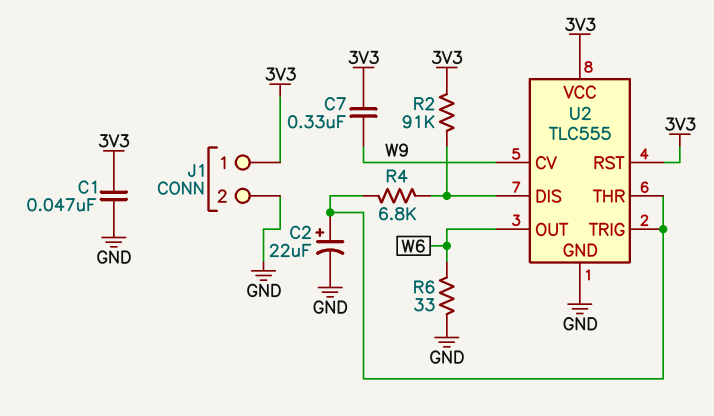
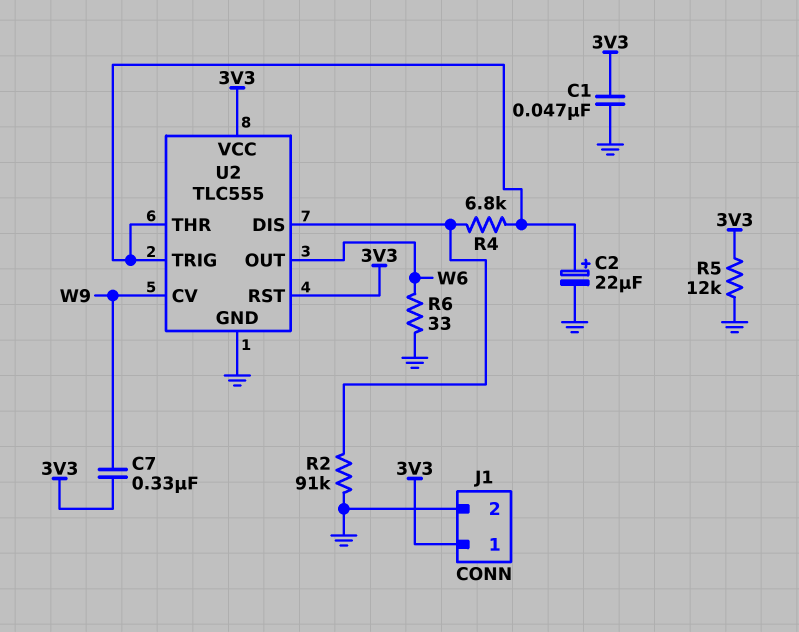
R2: 91k (3V3, U2/DIS) -> 91k (GND, U2/DIS)
R5: none -> 12k (3V3, GND)

